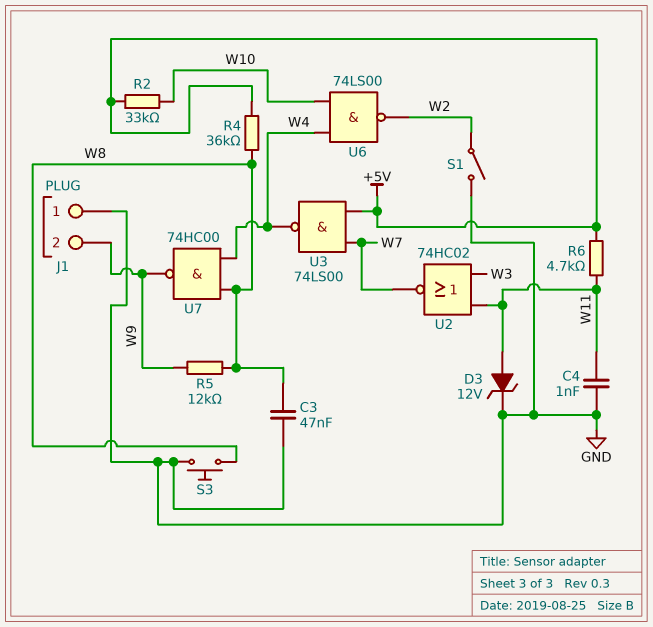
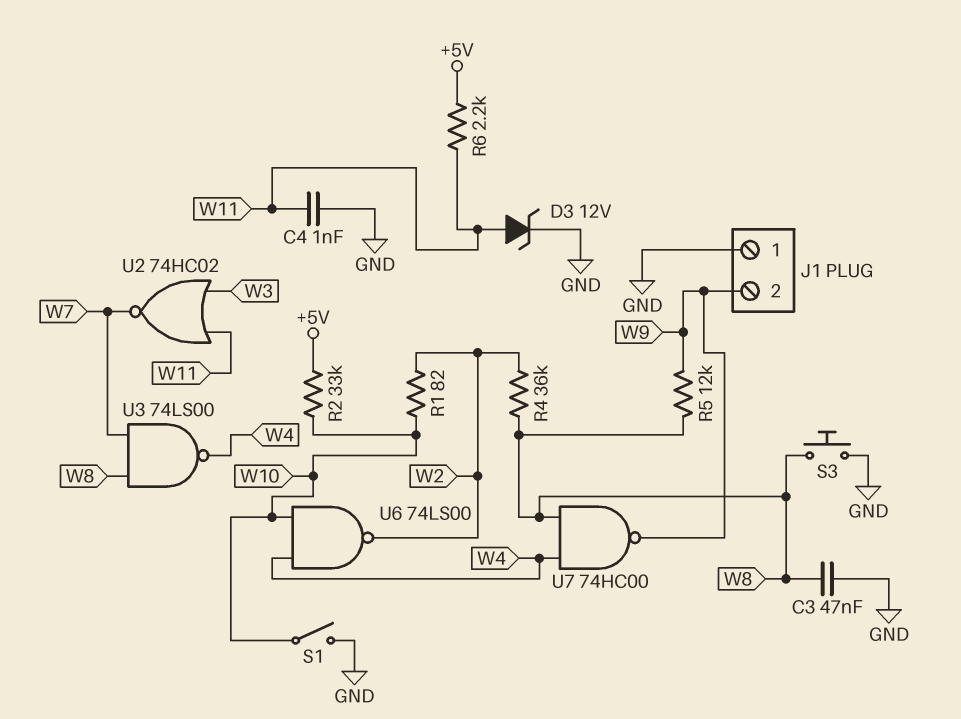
R1: none -> 82 (W2, W10)
R4: 36k (+5V, W8) -> 36k (W2, W8)
R6: 4.7k (+5V, W11) -> 2.2k (+5V, W11)
S1: switch (GND, W2) -> switch (GND, W10)
U3: NAND 74LS00 (in +5V, in W7, out W4) -> NAND 74LS00 (in W7, in W8, out W4)

